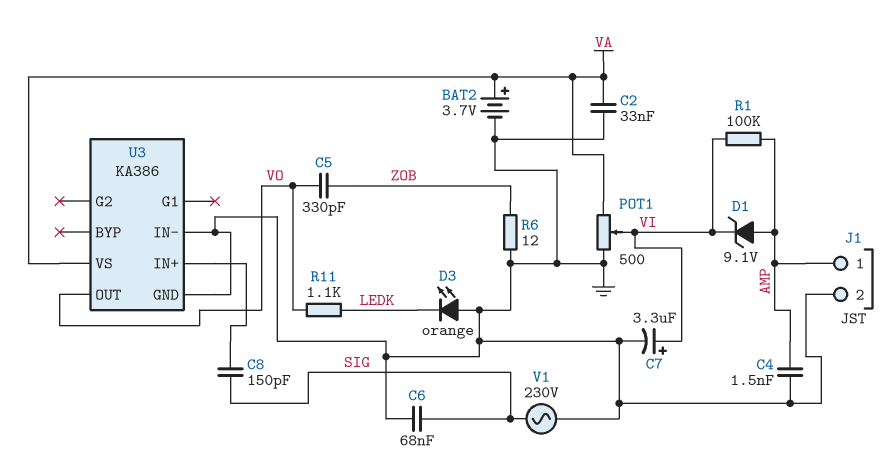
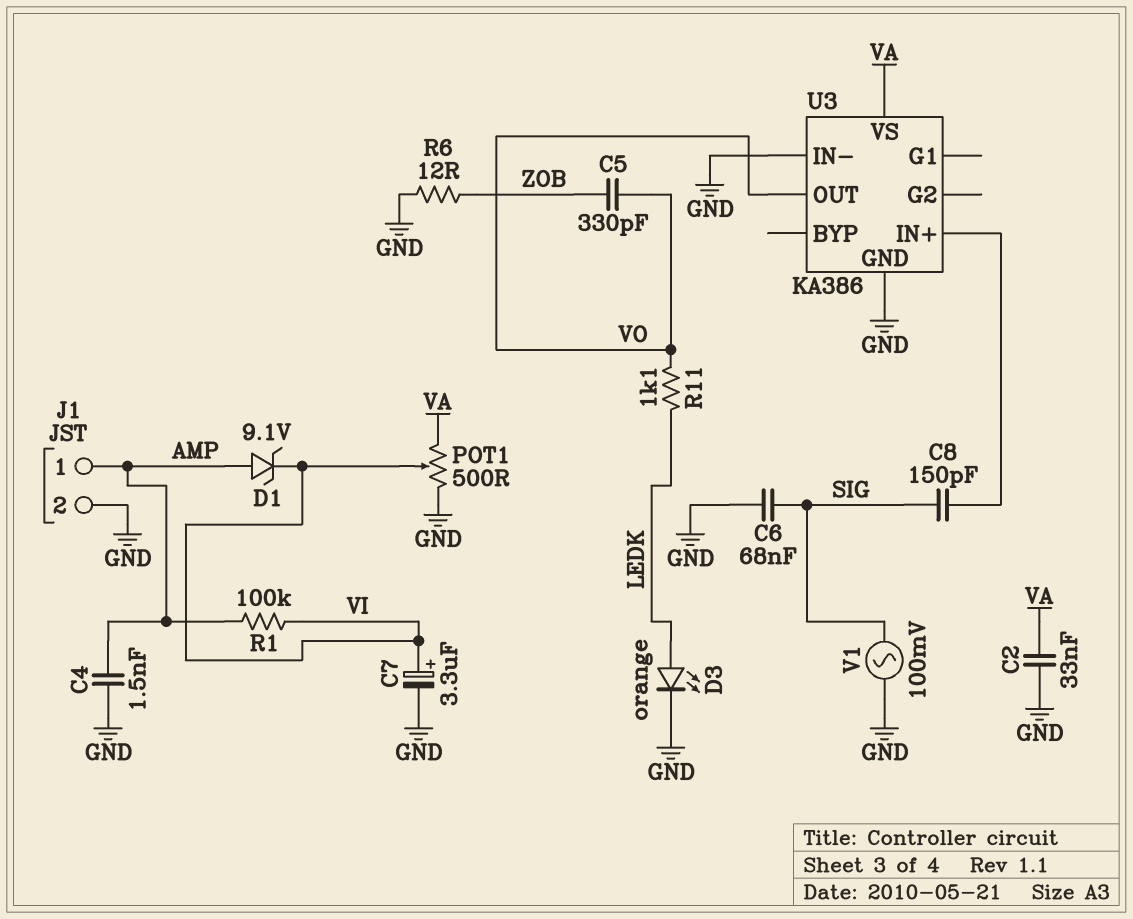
BAT2: 3.7V (plus VA, minus GND) -> none
D3: LED orange (A GND, K LEDK) -> LED orange (A LEDK, K GND)
V1: AC 230V (GND, SIG) -> AC 100mV (GND, SIG)

